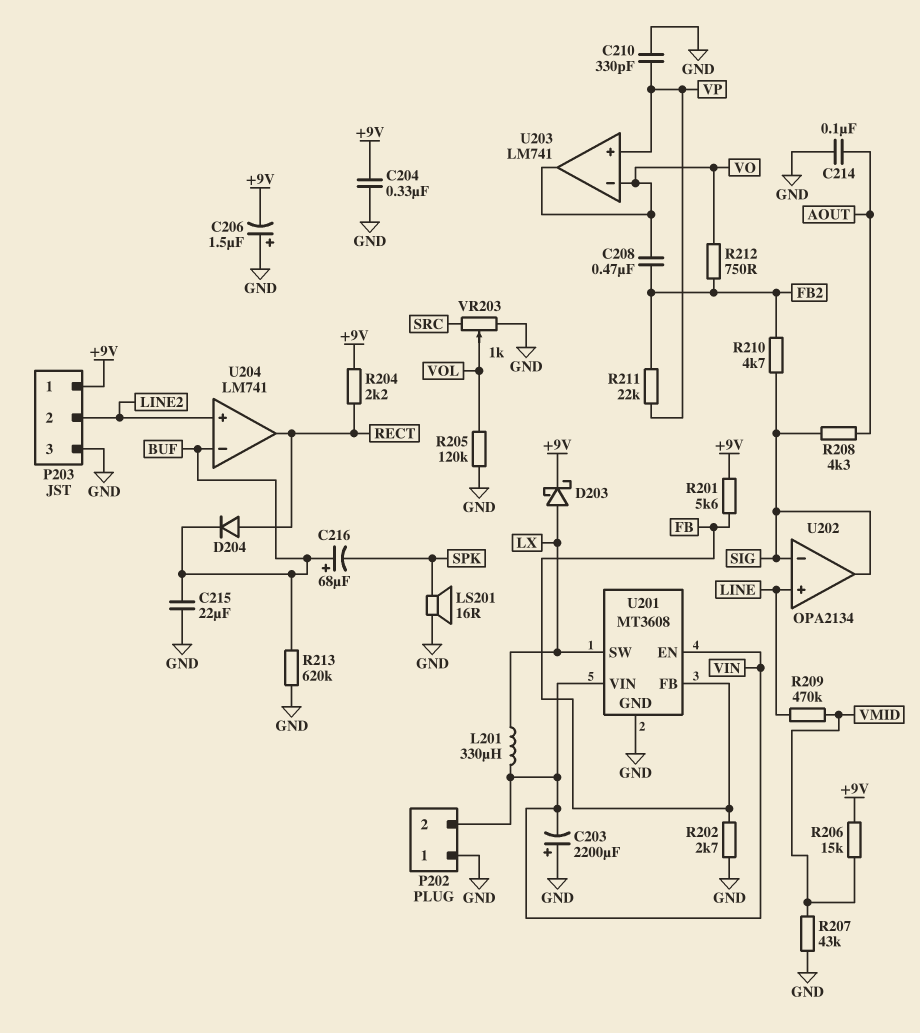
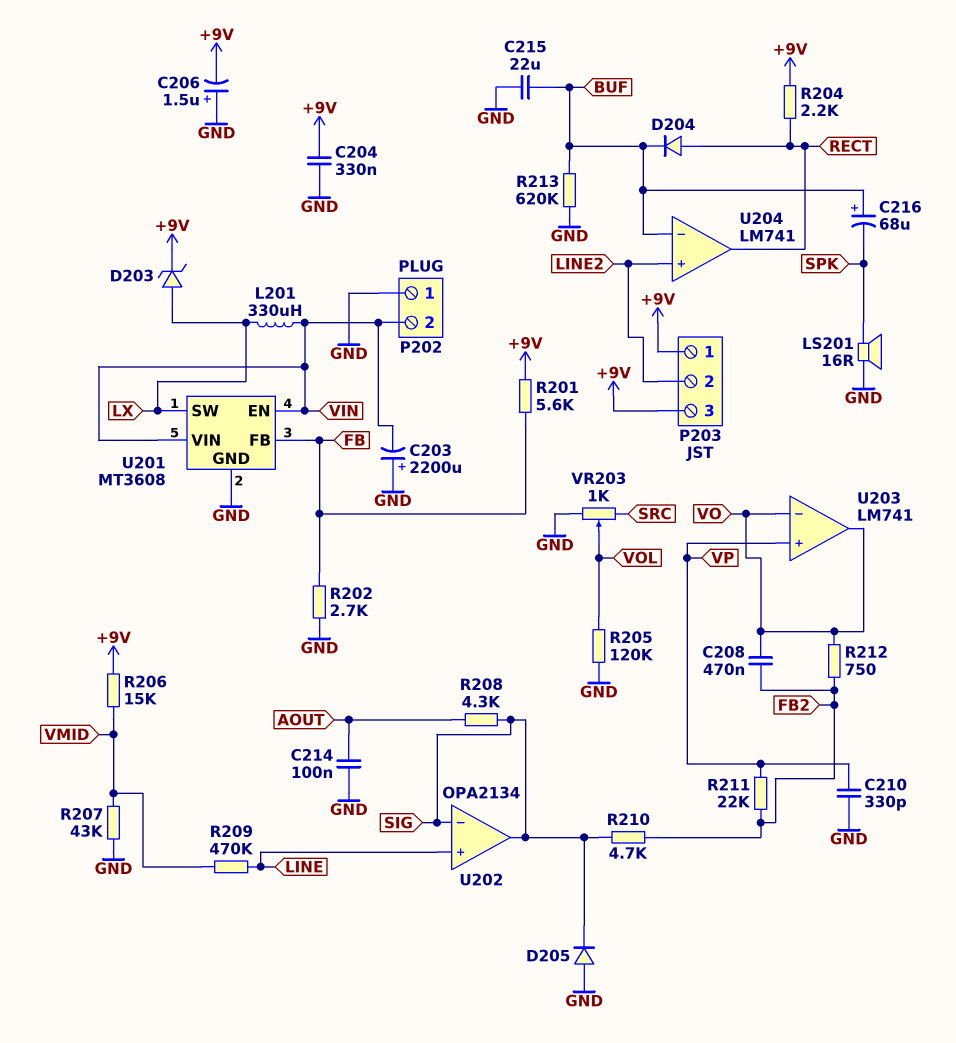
D203: schottky (A LX, K +9V) -> zener (A LX, K +9V)
D205: none -> diode (A GND, K SIG)
P203 pin 3: GND -> +9V

